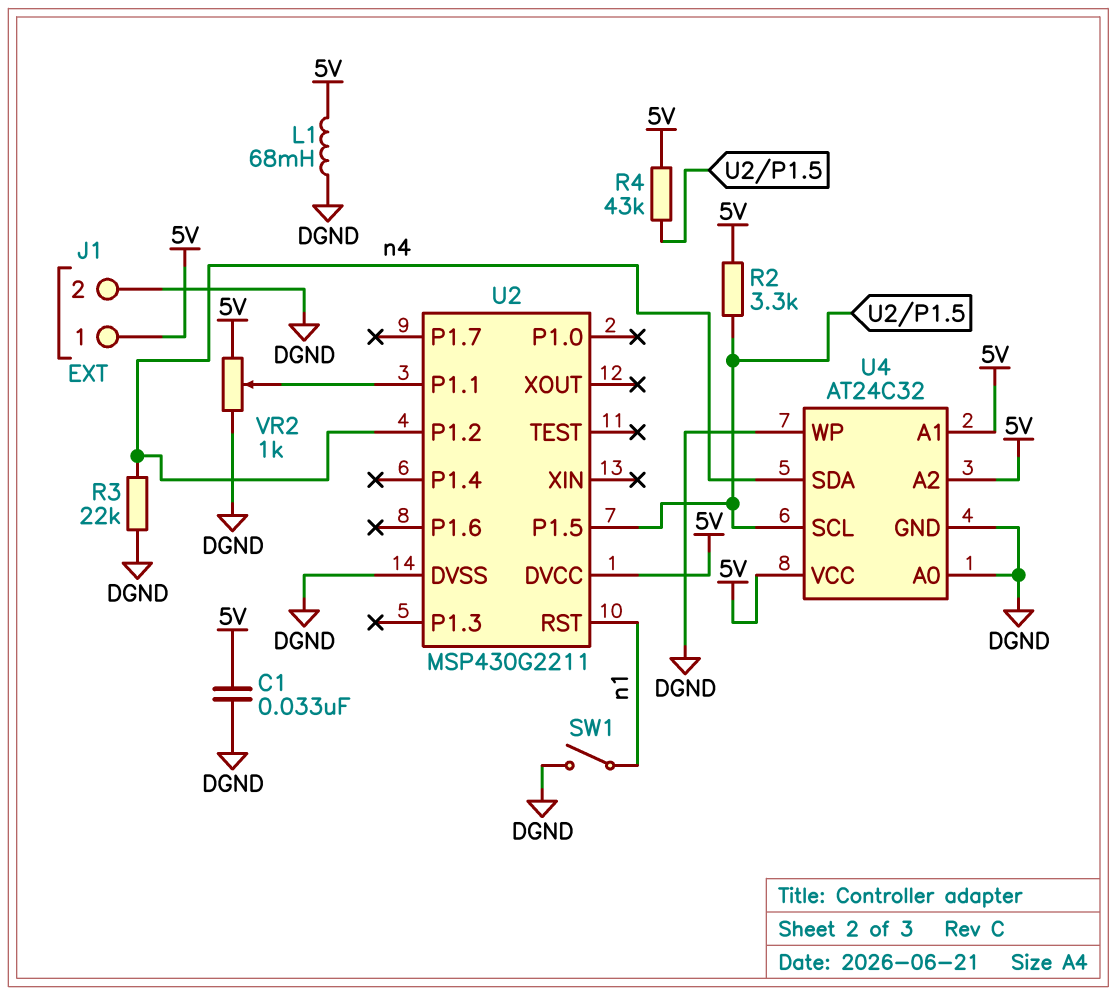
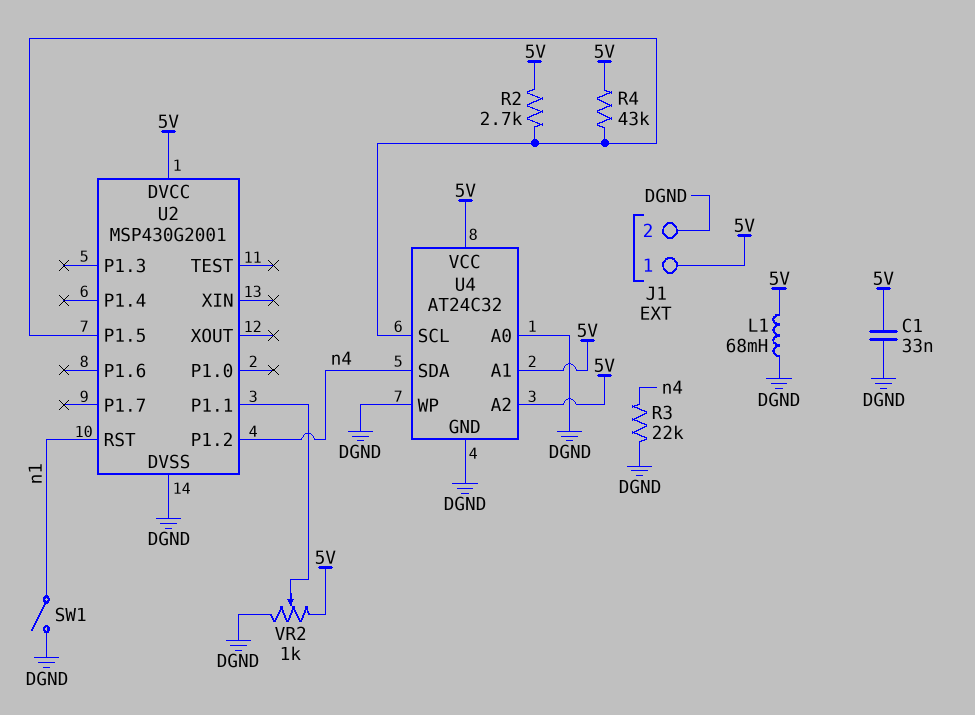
R2: 3.3k (5V, U2/P1.5) -> 2.7k (5V, U2/P1.5)
U2: MSP430G2211 -> MSP430G2001

